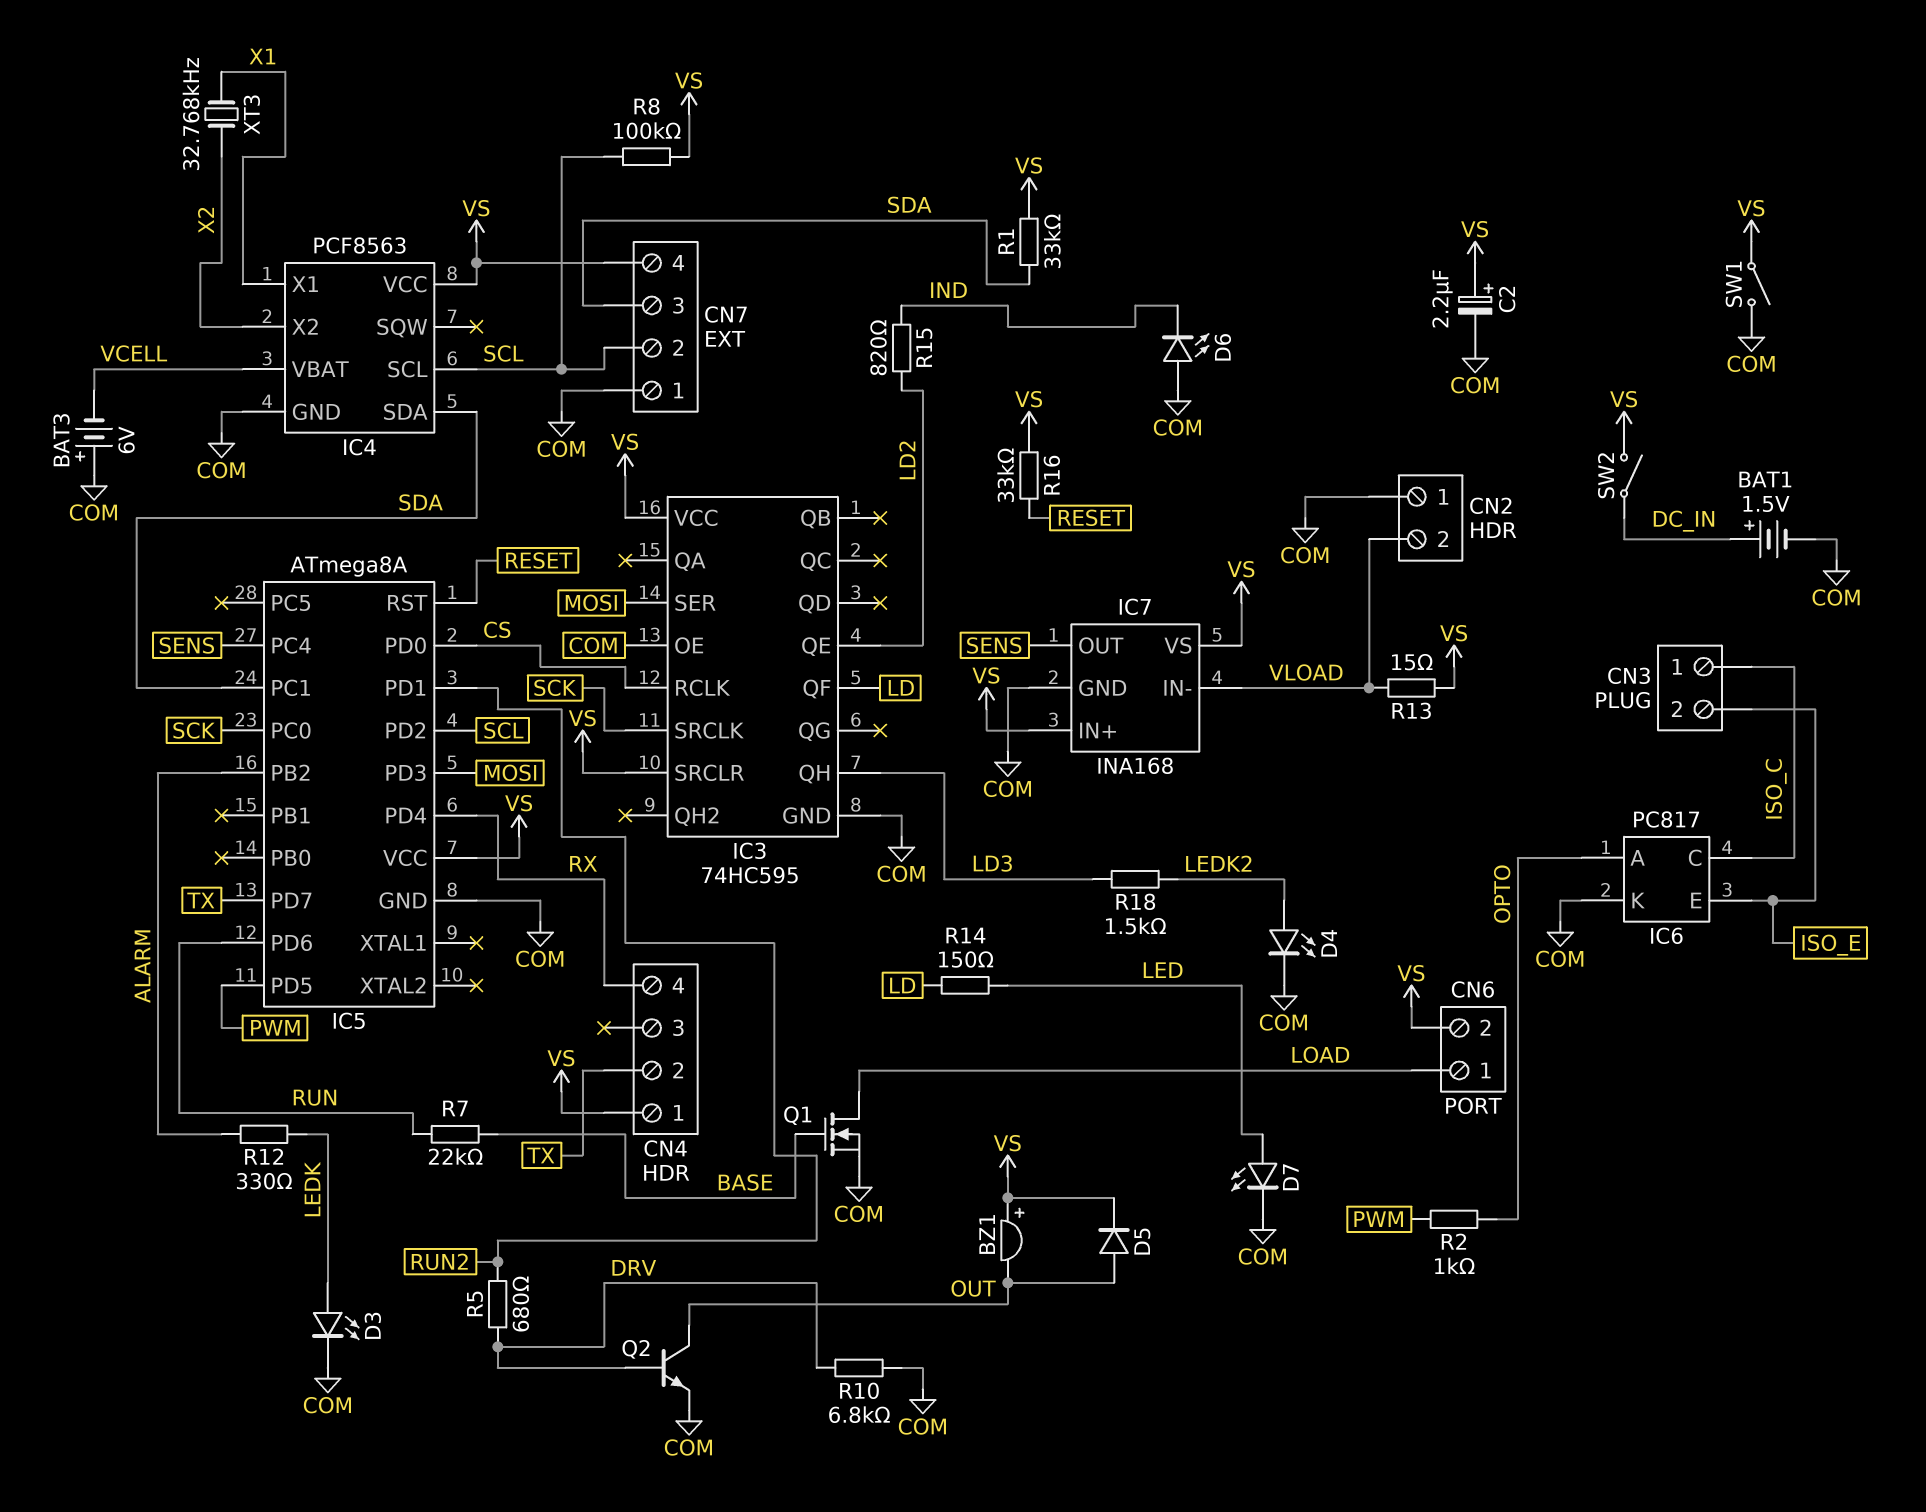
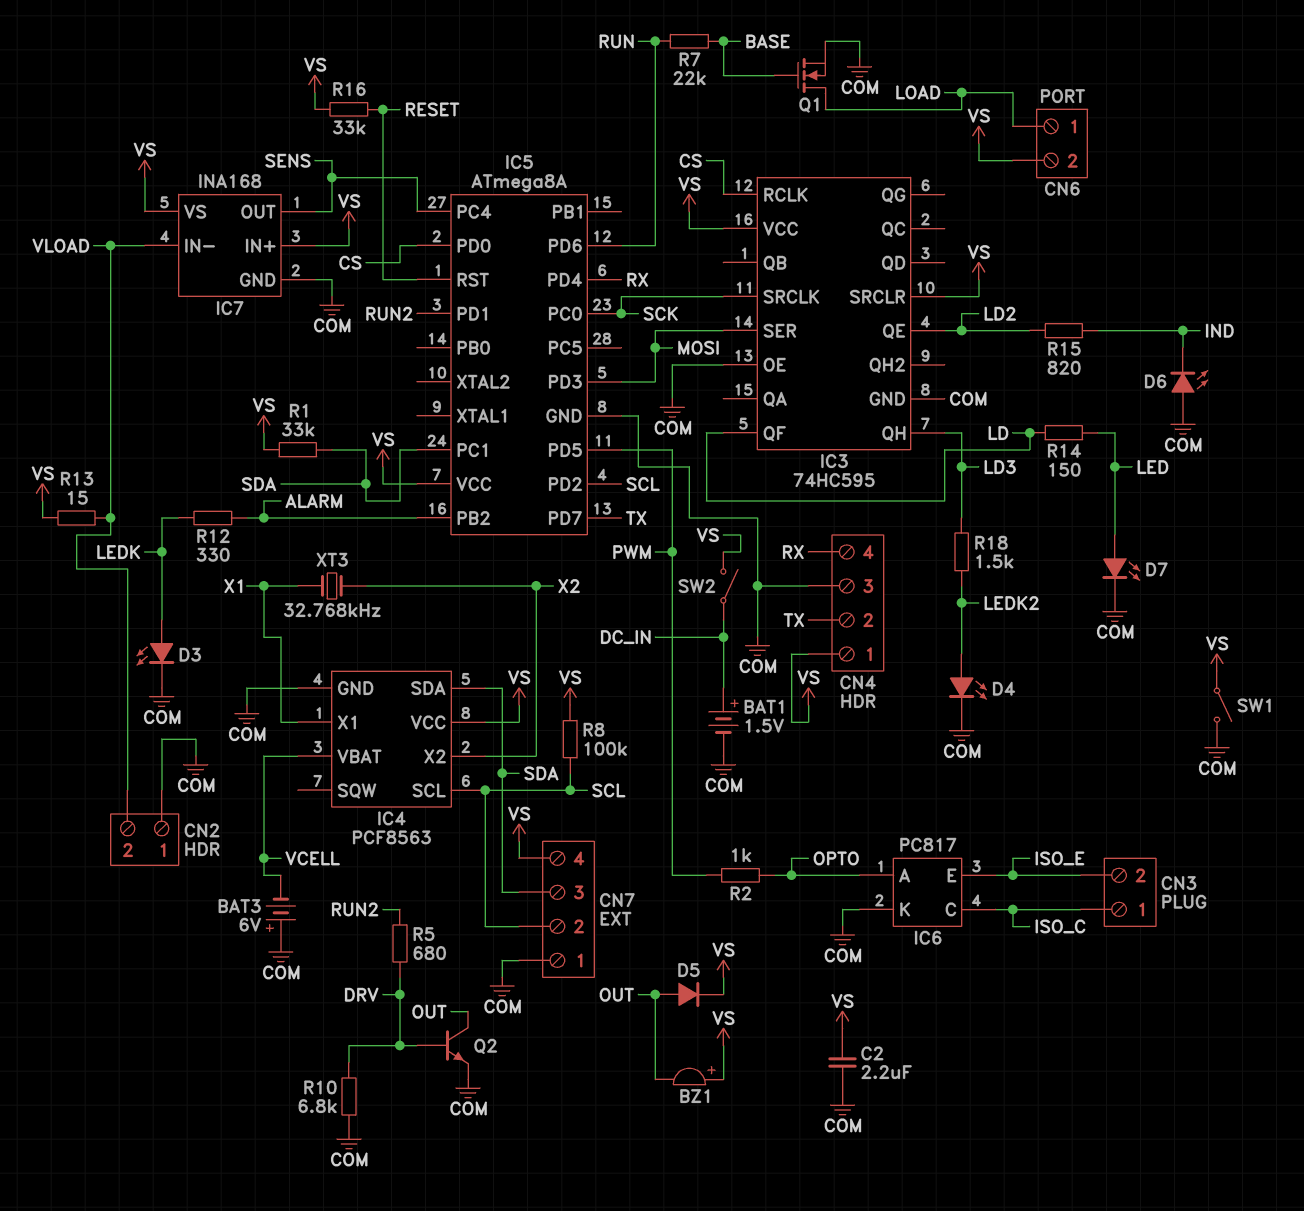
C2: 2.2uF (plus VS, minus COM) -> 2.2uF (COM, VS)
CN4 pin 3: none -> COM

